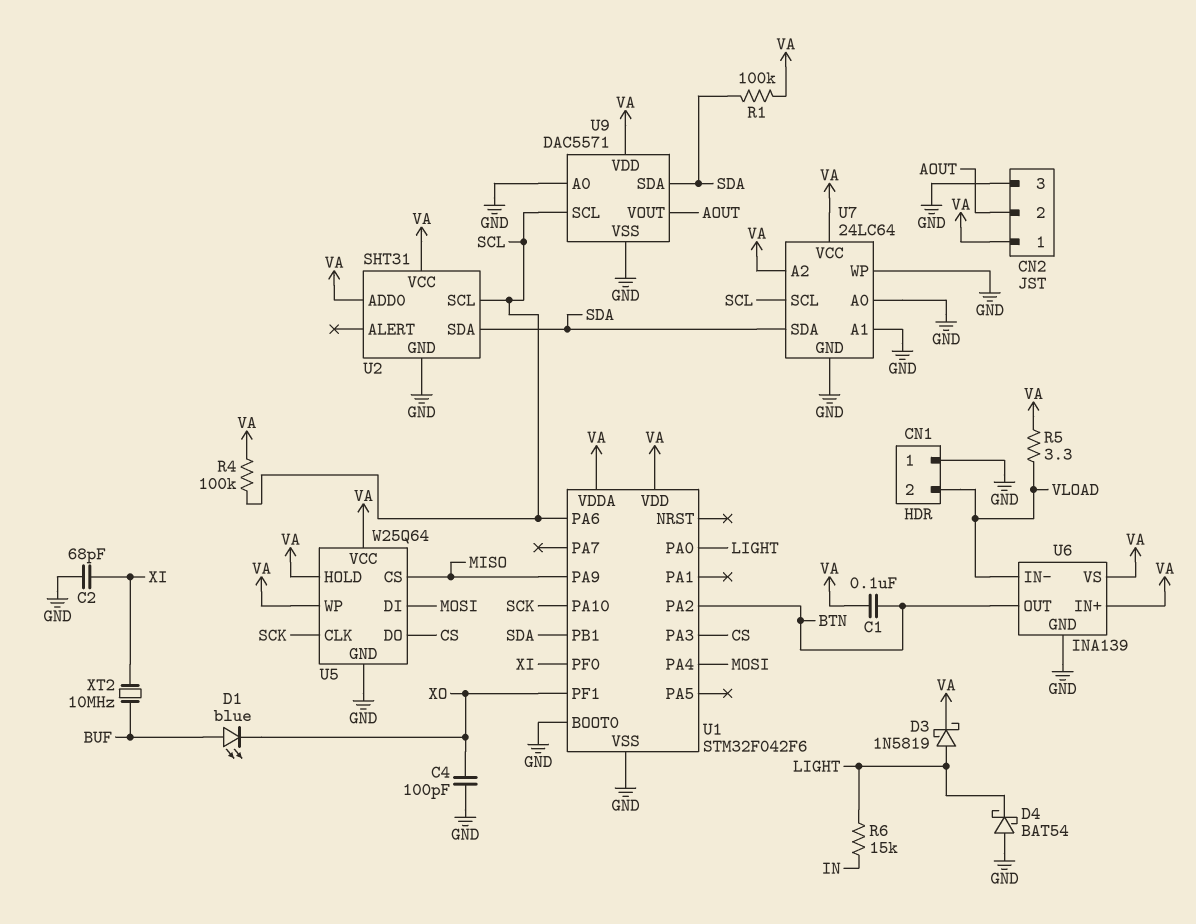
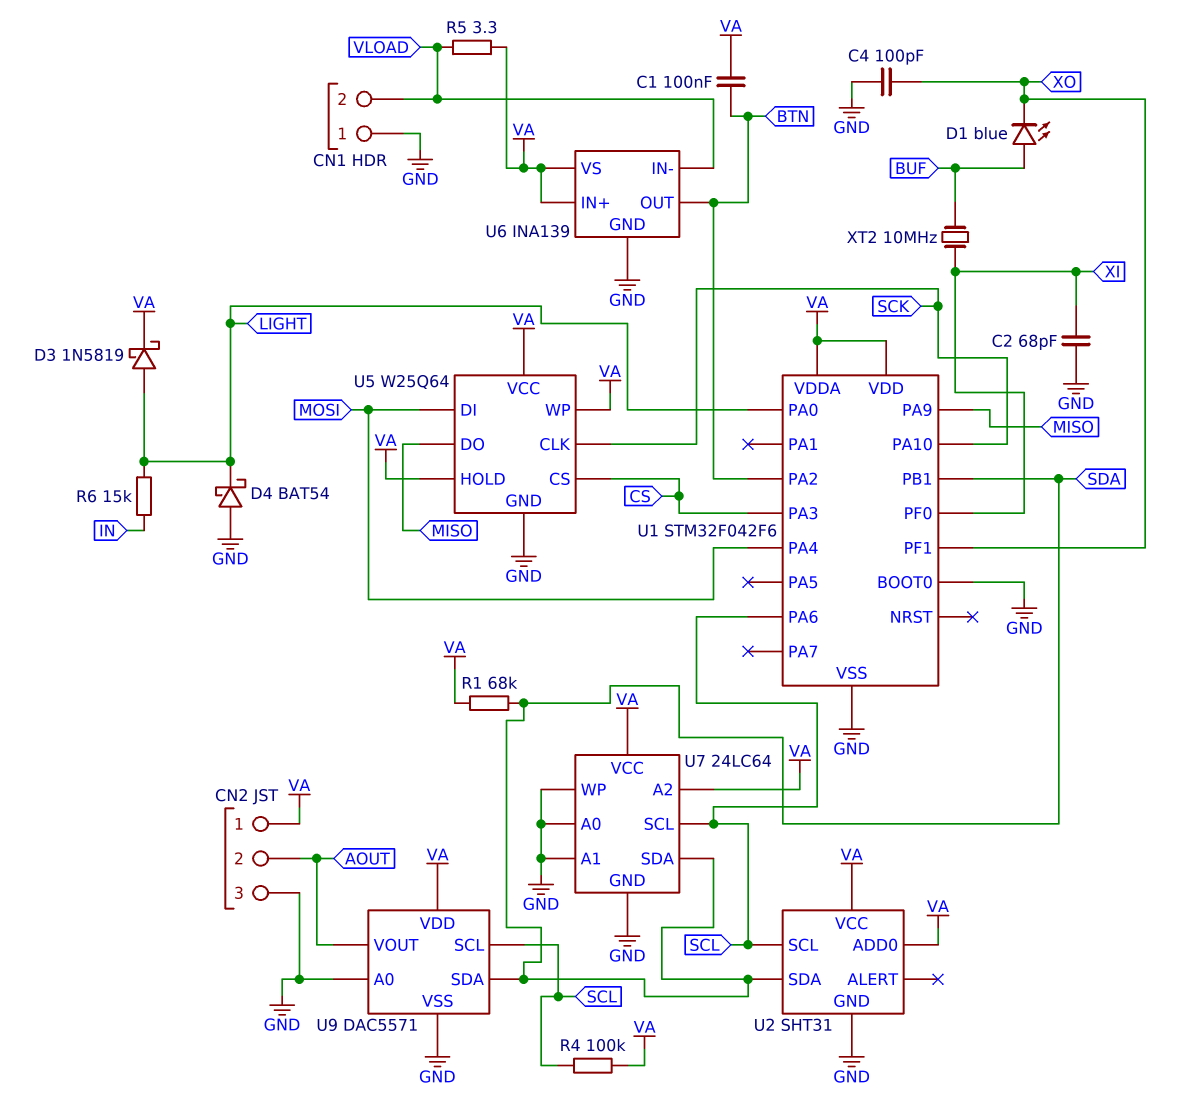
R1: 100k (SDA, VA) -> 68k (SDA, VA)
U5 pin CS: MISO -> CS
U5 pin DO: CS -> MISO

